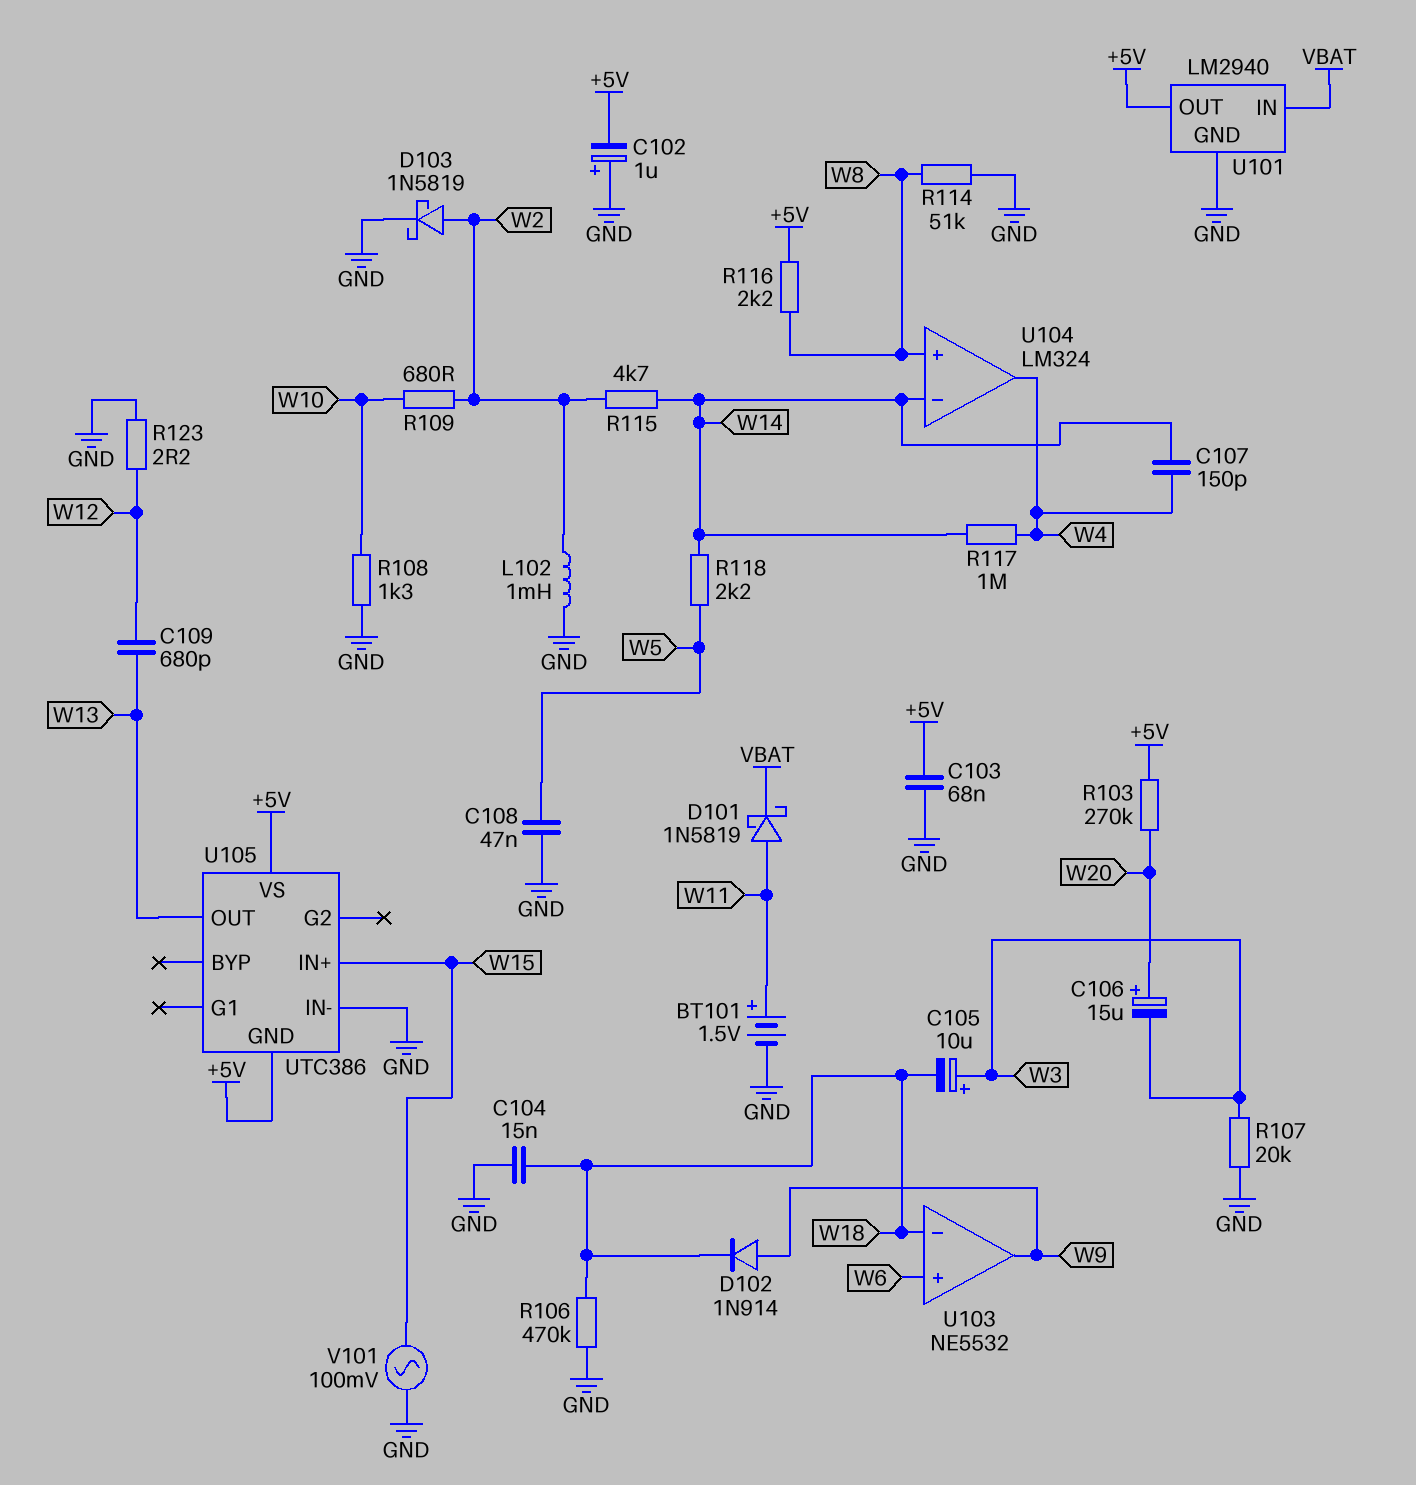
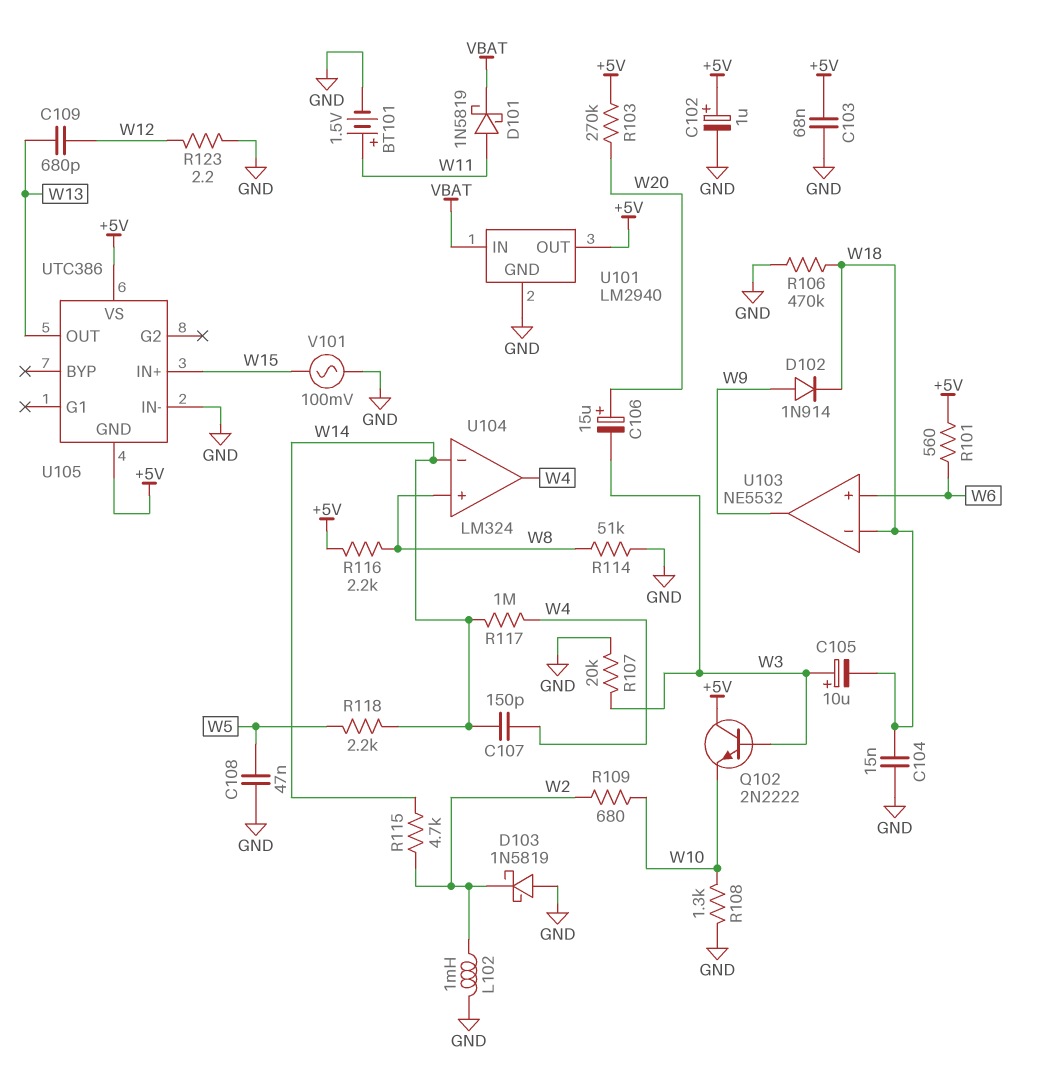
C102: 1uF (plus GND, minus +5V) -> 1uF (plus +5V, minus GND)
D103: schottky 1N5819 (A W2, K GND) -> schottky 1N5819 (A GND, K W2)
Q102: none -> NPN 2N2222 (B W3, C +5V, E W10)
R101: none -> 560 (+5V, W6)

